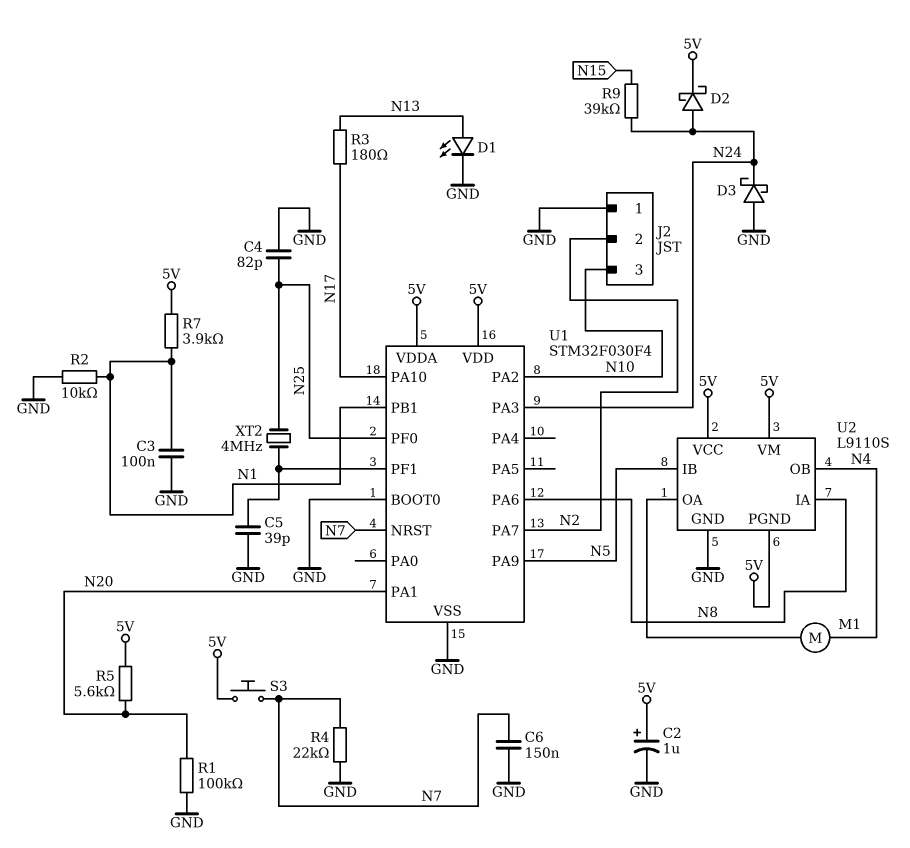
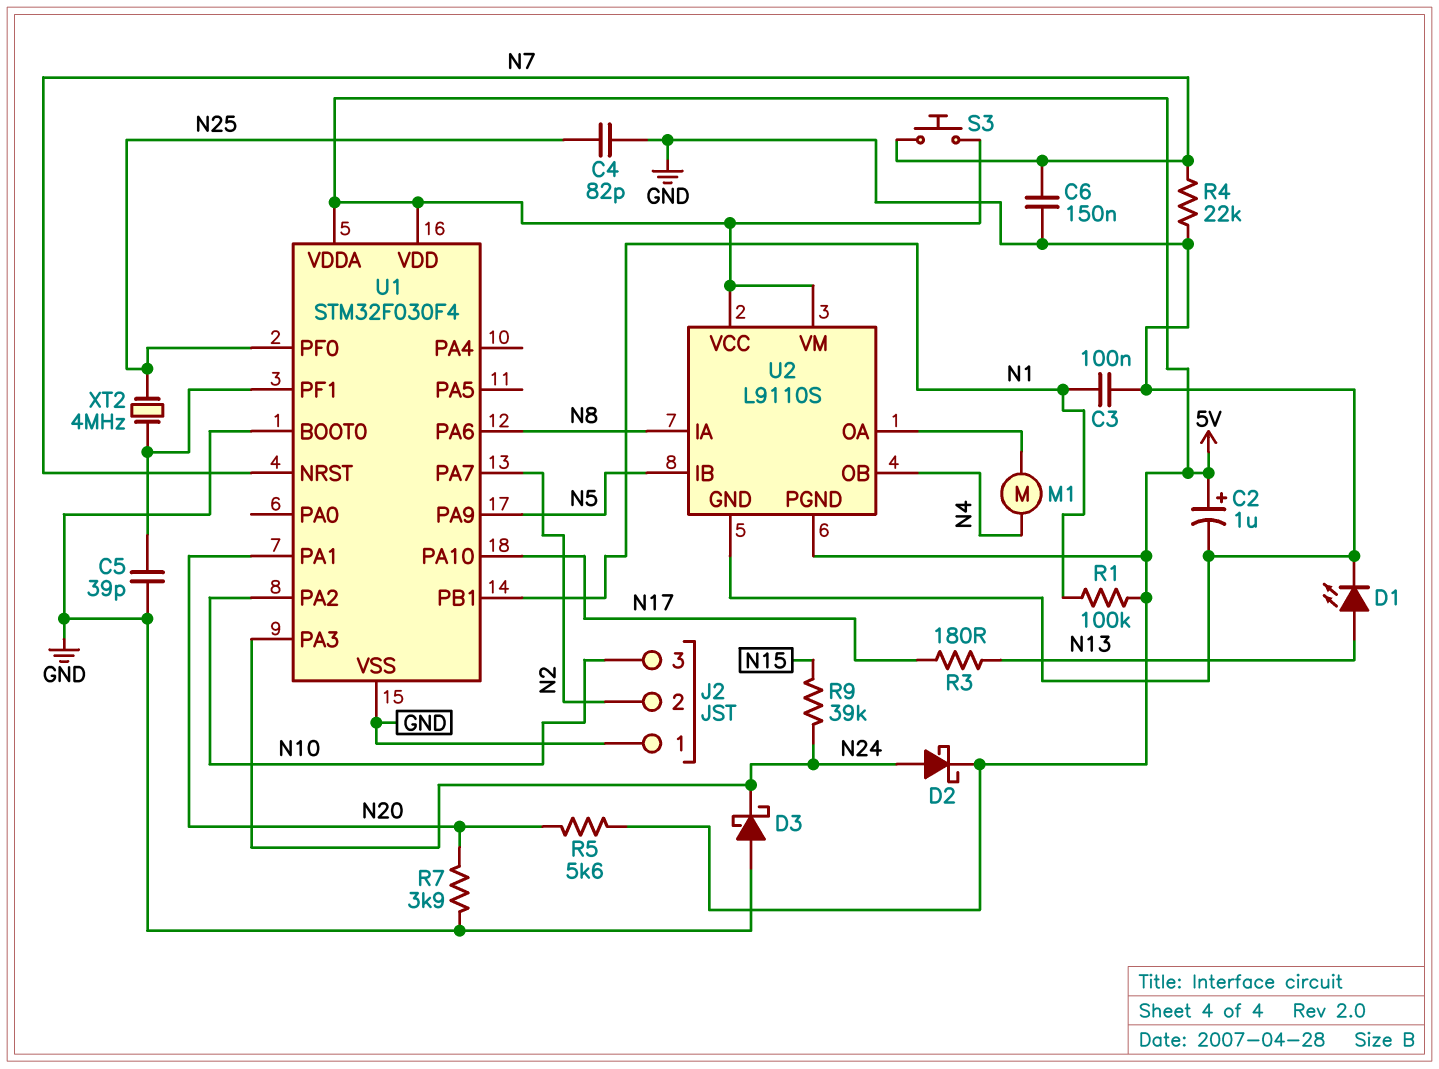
R1: 100k (GND, N20) -> 100k (5V, N1)
R2: 10k (GND, N1) -> none
R7: 3.9k (5V, N1) -> 3.9k (GND, N20)

